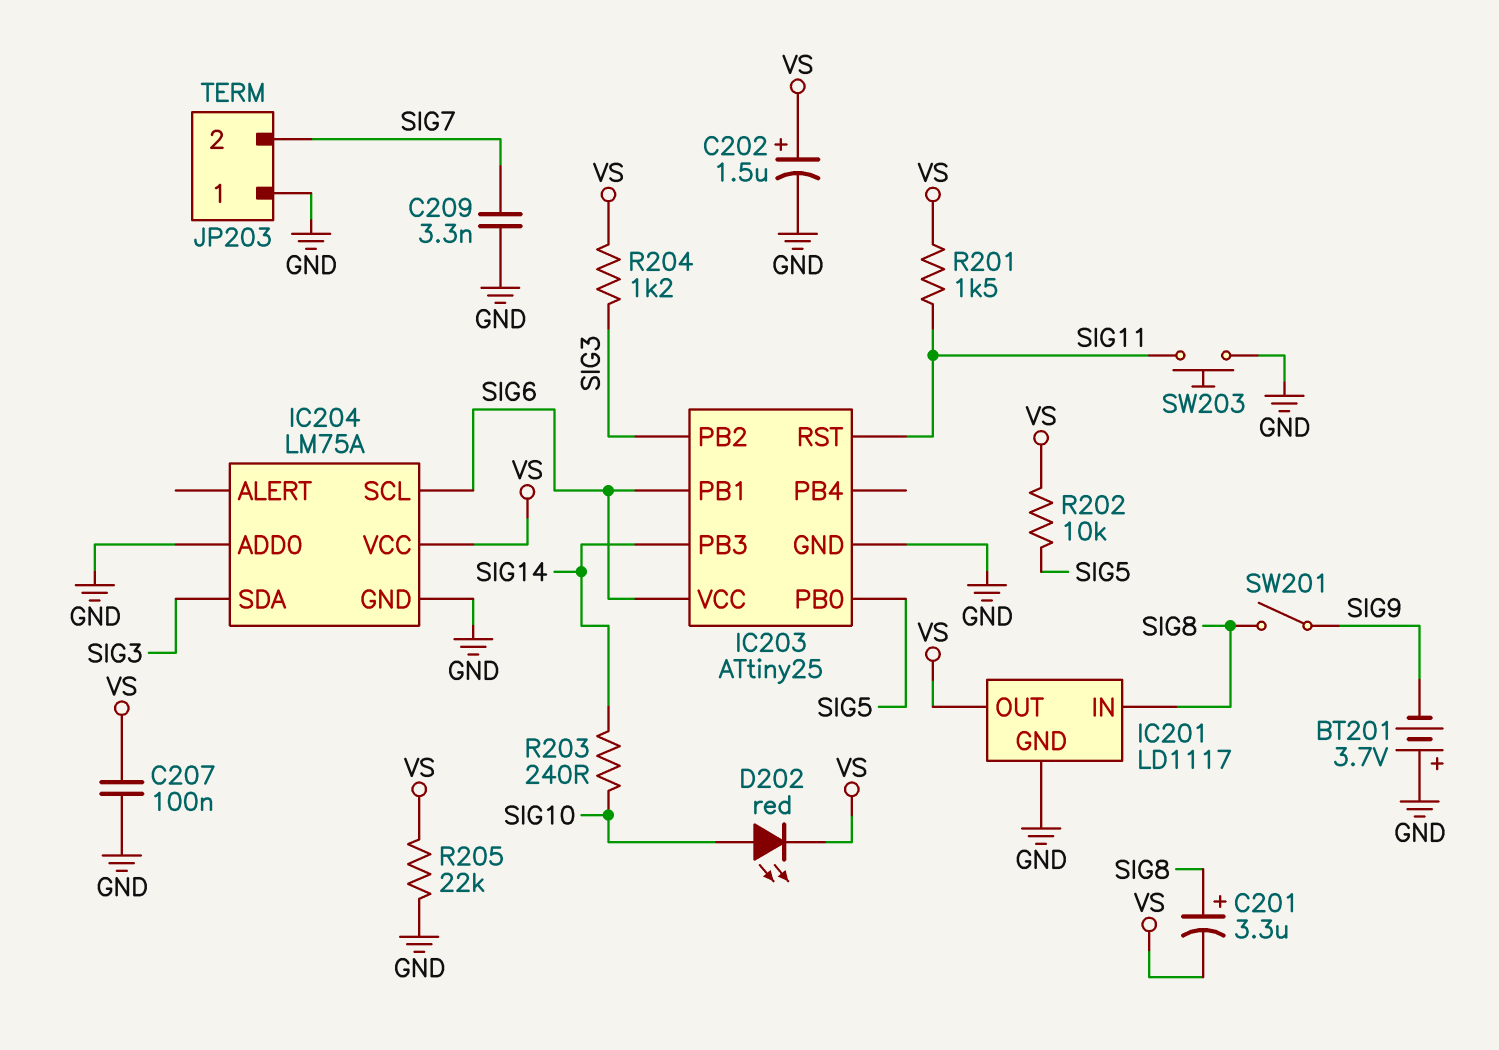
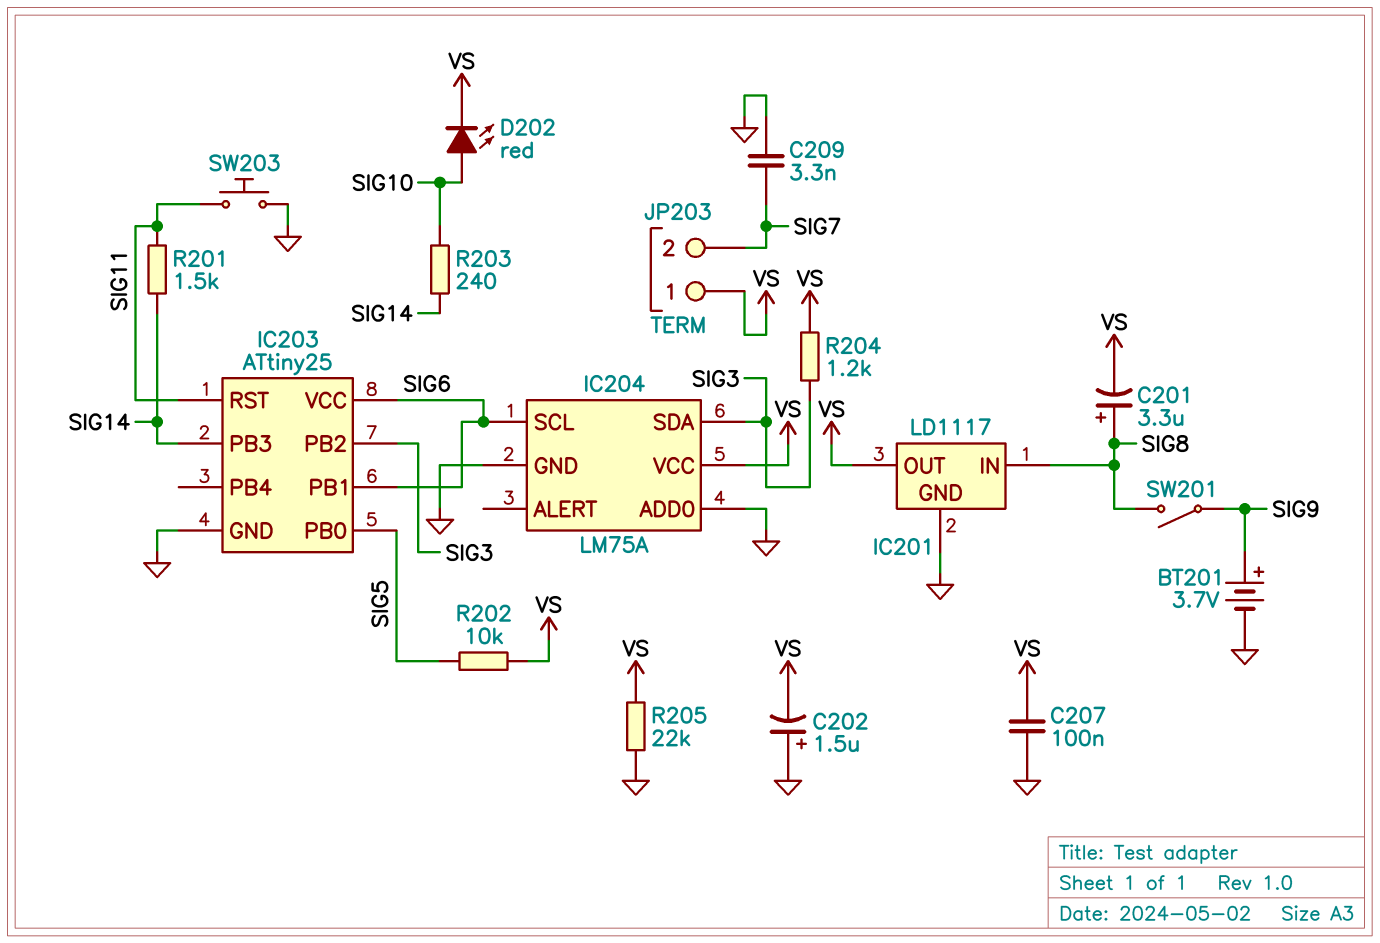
BT201: 3.7V (plus GND, minus SIG9) -> 3.7V (plus SIG9, minus GND)
C202: 1.5uF (plus VS, minus GND) -> 1.5uF (plus GND, minus VS)
JP203 pin 1: GND -> VS
R201: 1.5k (SIG11, VS) -> 1.5k (SIG11, SIG14)

